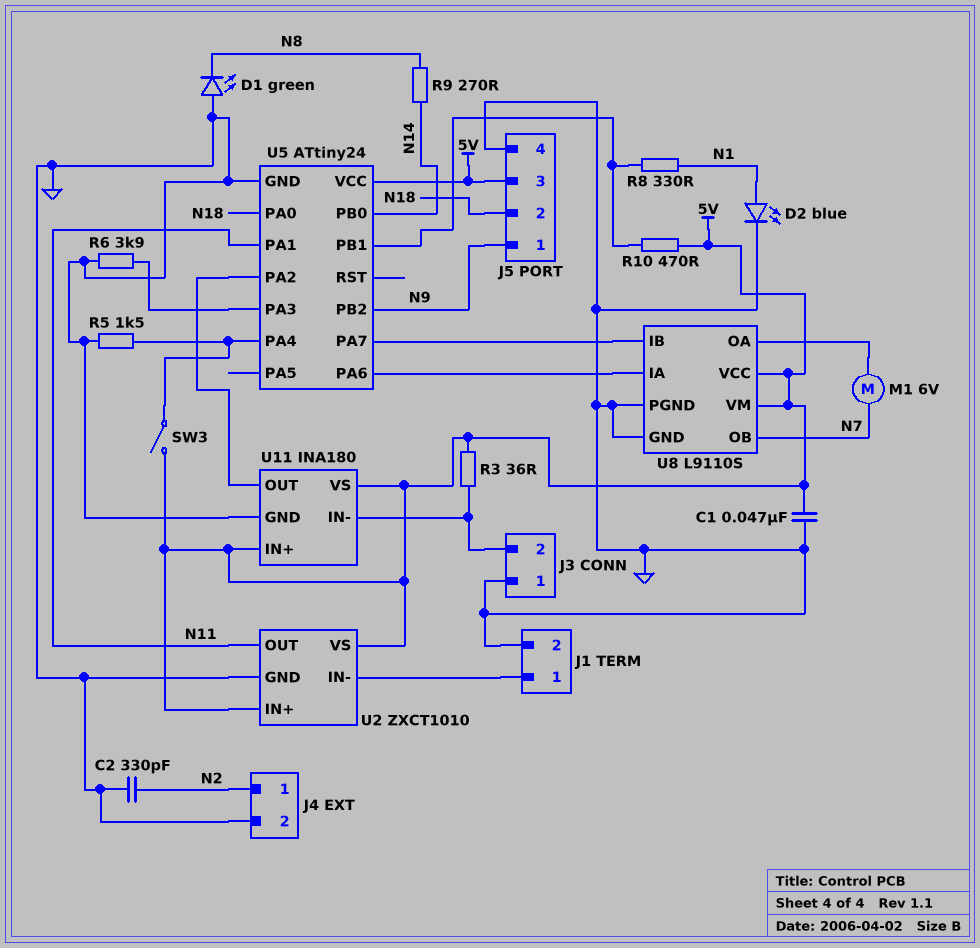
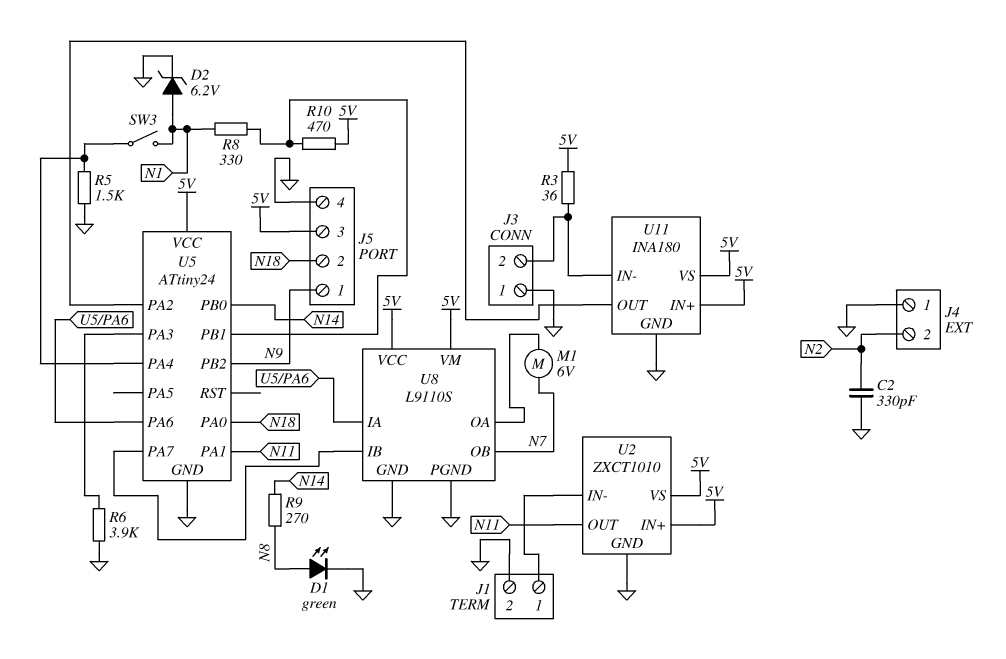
C1: 47nF (5V, GND) -> none
D1: LED green (A GND, K N8) -> LED green (A N8, K GND)
D2: LED blue (A N1, K GND) -> zener 6.2V (A N1, K GND)
J4 pin 1: N2 -> GND
J4 pin 2: GND -> N2
SW3: switch (5V, U5/PA4) -> switch (N1, U5/PA4)

